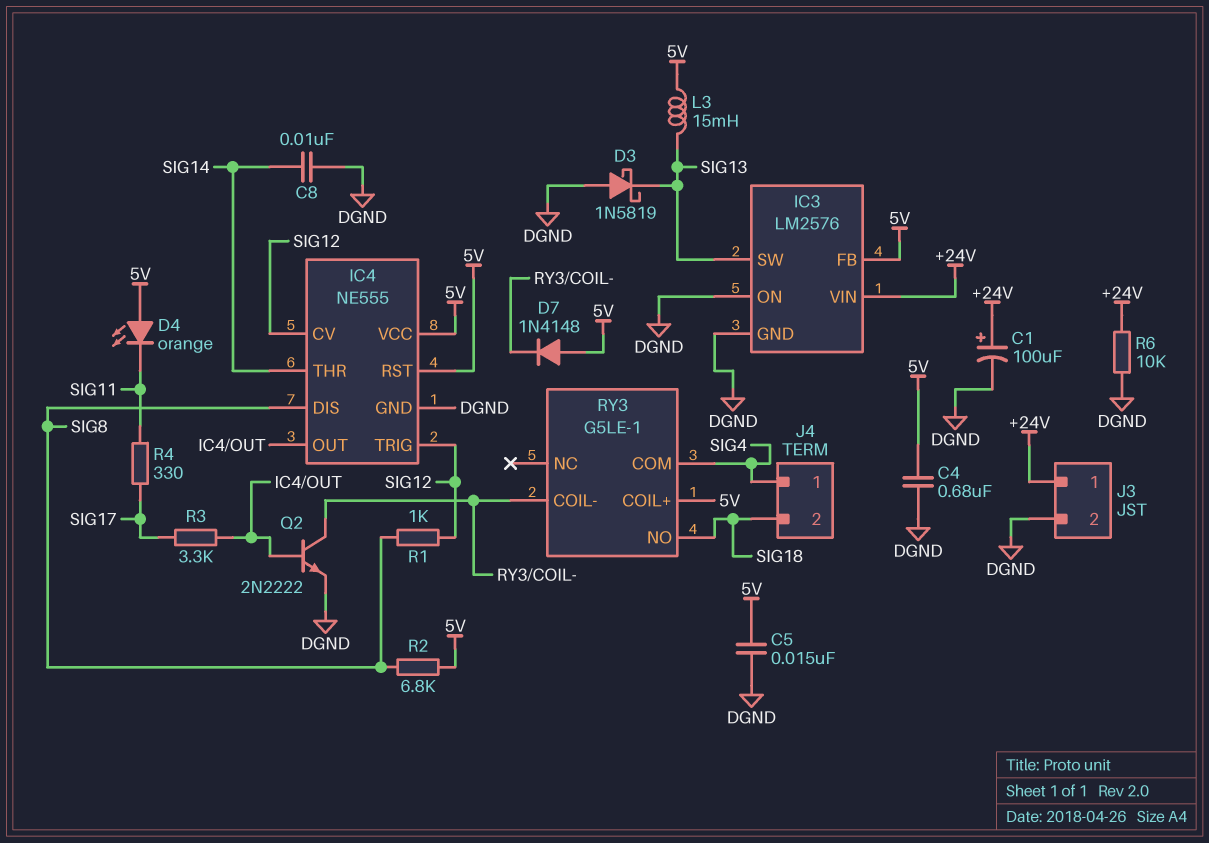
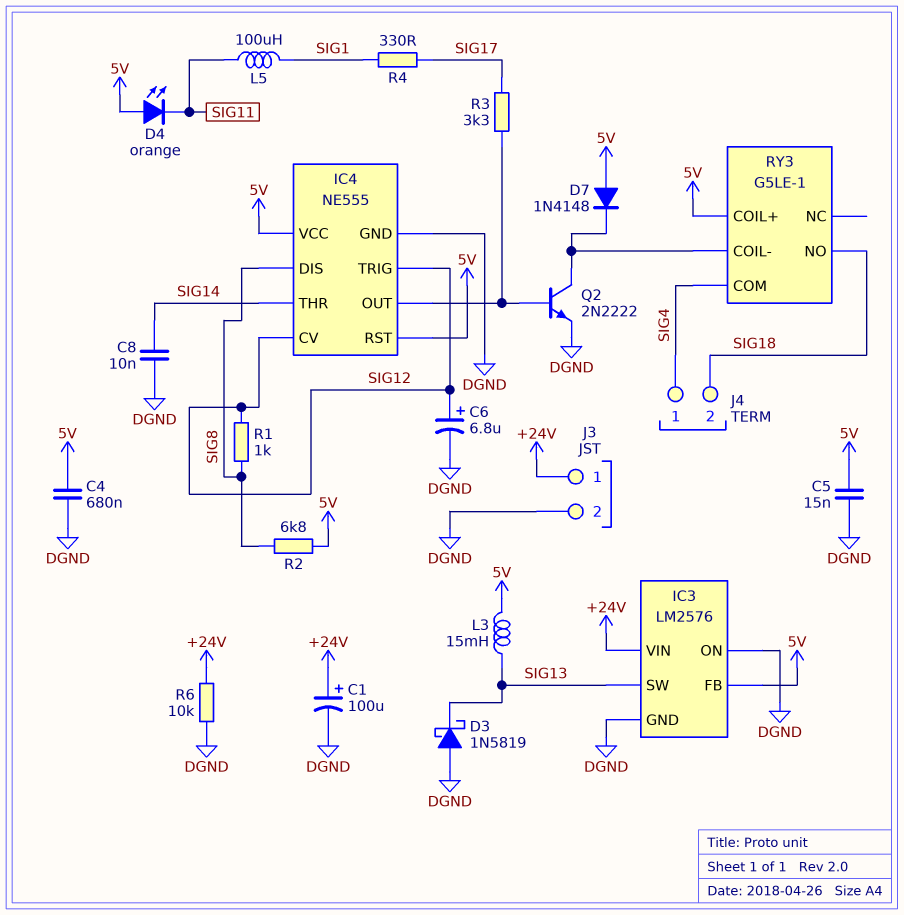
C6: none -> 6.8uF (plus SIG12, minus DGND)
L5: none -> 100uH (SIG1, SIG11)
R4: 330 (SIG11, SIG17) -> 330 (SIG1, SIG17)

